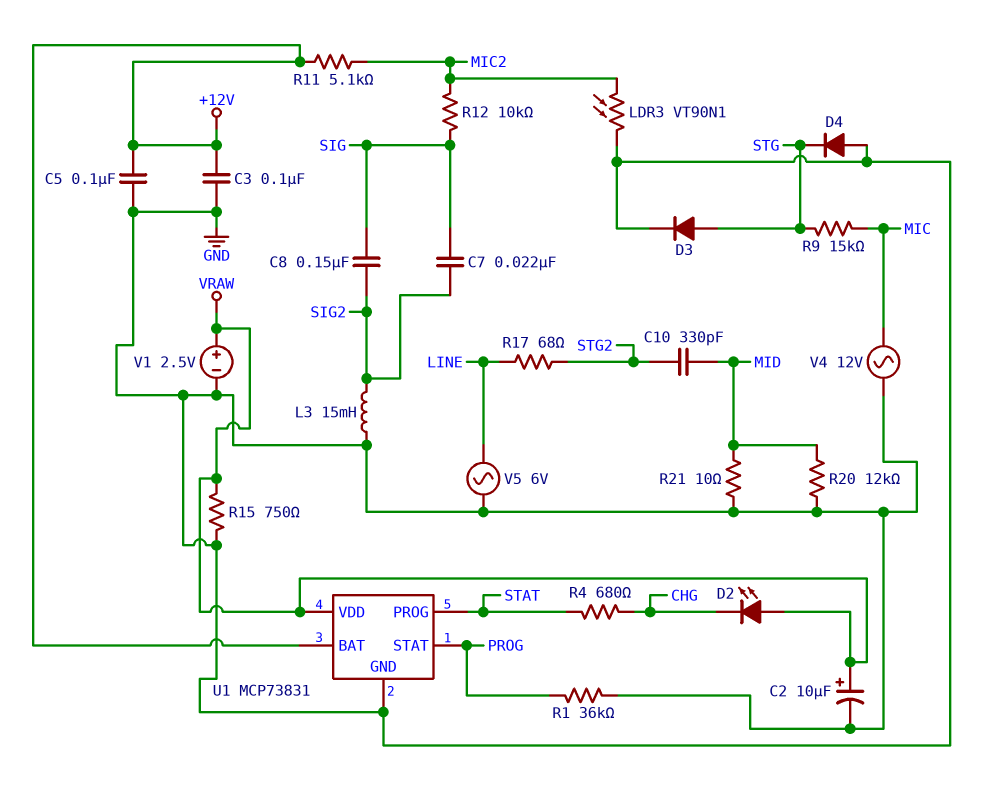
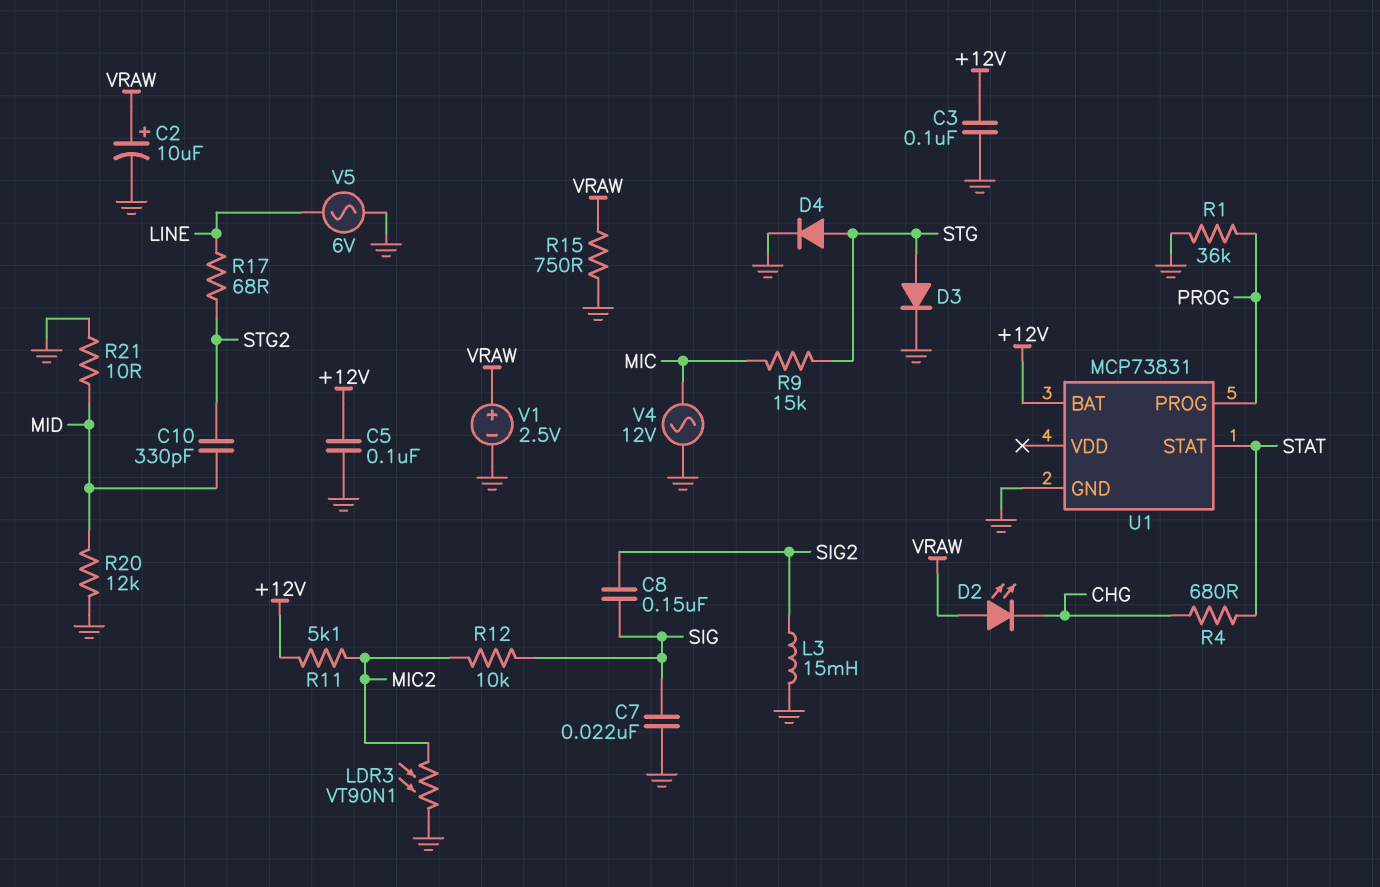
C7: 22nF (SIG, SIG2) -> 22nF (GND, SIG)
D4: diode (A GND, K STG) -> diode (A STG, K GND)
U1 pin PROG: STAT -> PROG
U1 pin STAT: PROG -> STAT
U1 pin VDD: VRAW -> none

